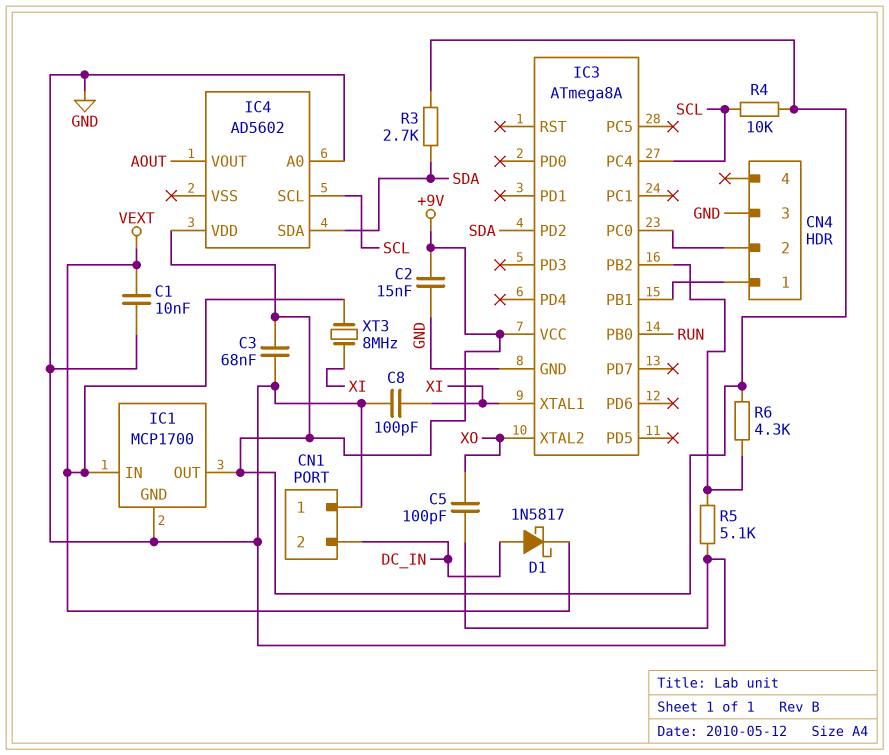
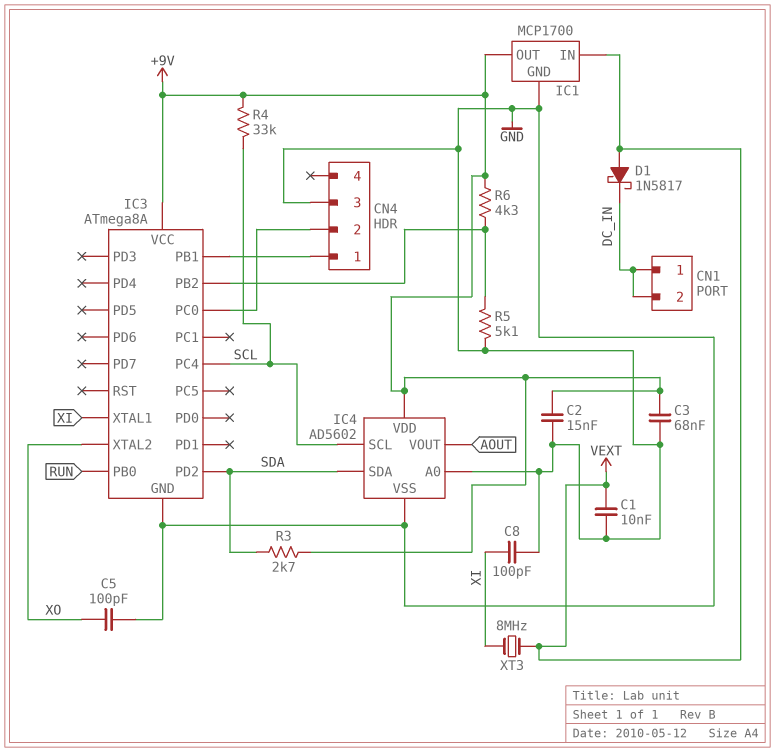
CN1 pin 1: GND -> DC_IN
D1: schottky 1N5817 (A DC_IN, K VEXT) -> schottky 1N5817 (A VEXT, K DC_IN)
IC4 pin VSS: none -> GND
R4: 10k (+9V, SCL) -> 33k (+9V, SCL)

